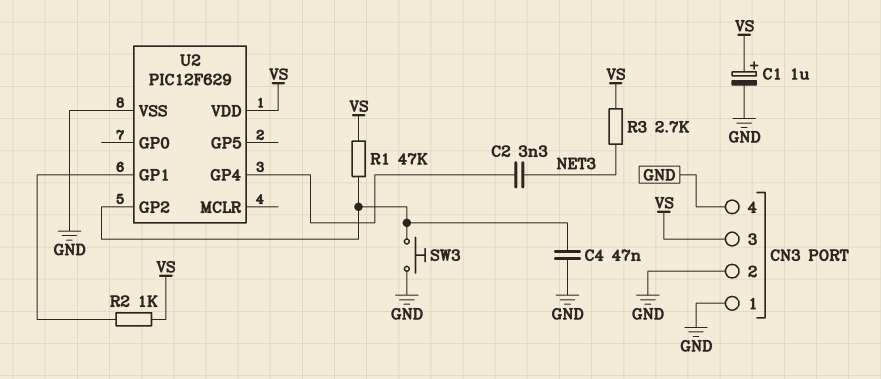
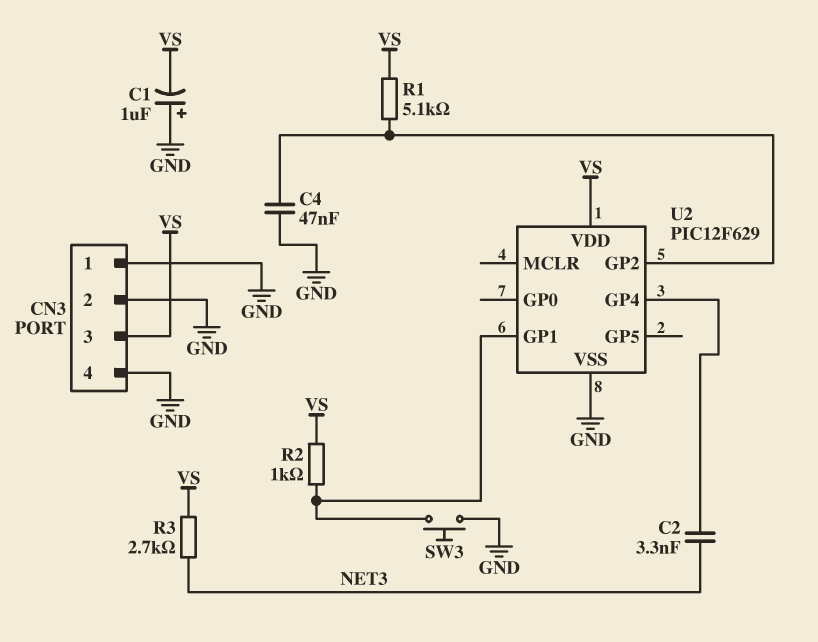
C1: 1uF (plus VS, minus GND) -> 1uF (plus GND, minus VS)
R1: 47k (U2/GP2, VS) -> 5.1k (U2/GP2, VS)
SW3: button (GND, U2/GP2) -> button (GND, U2/GP1)

